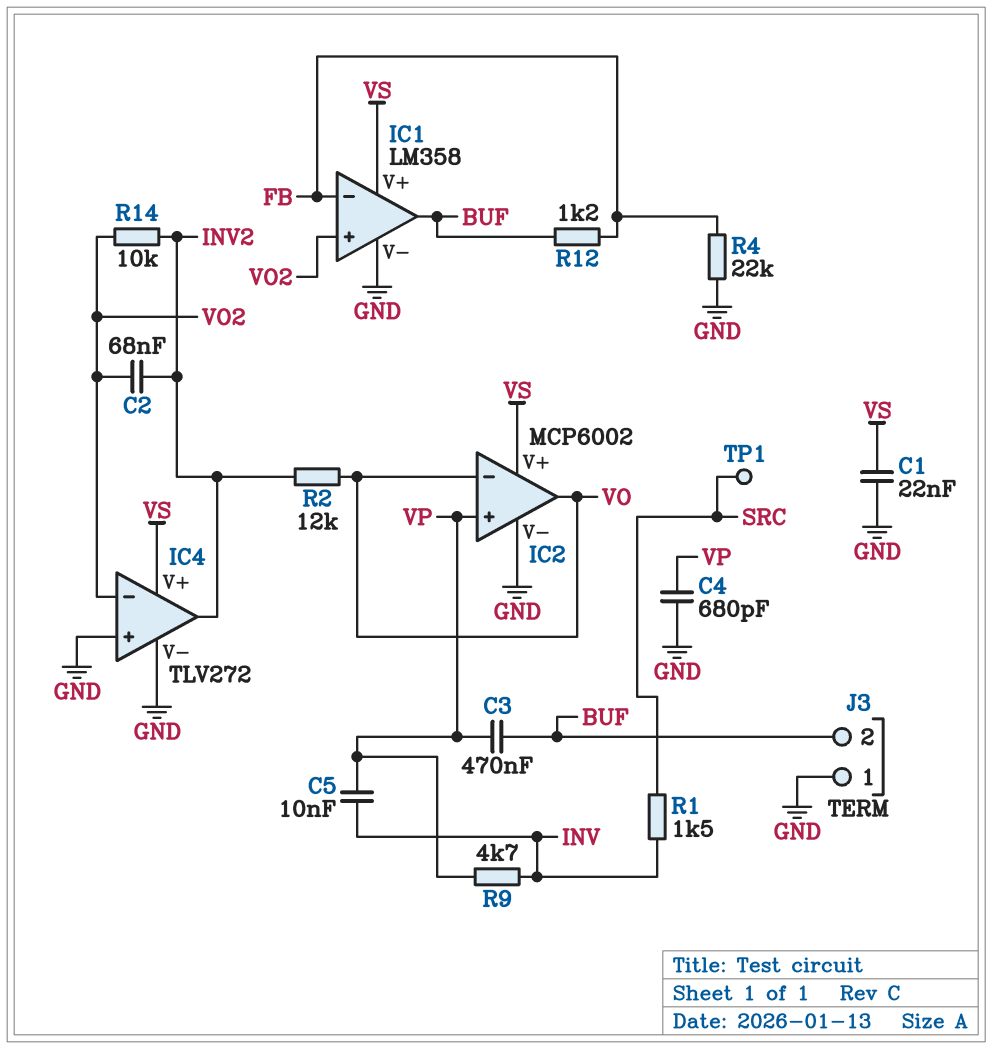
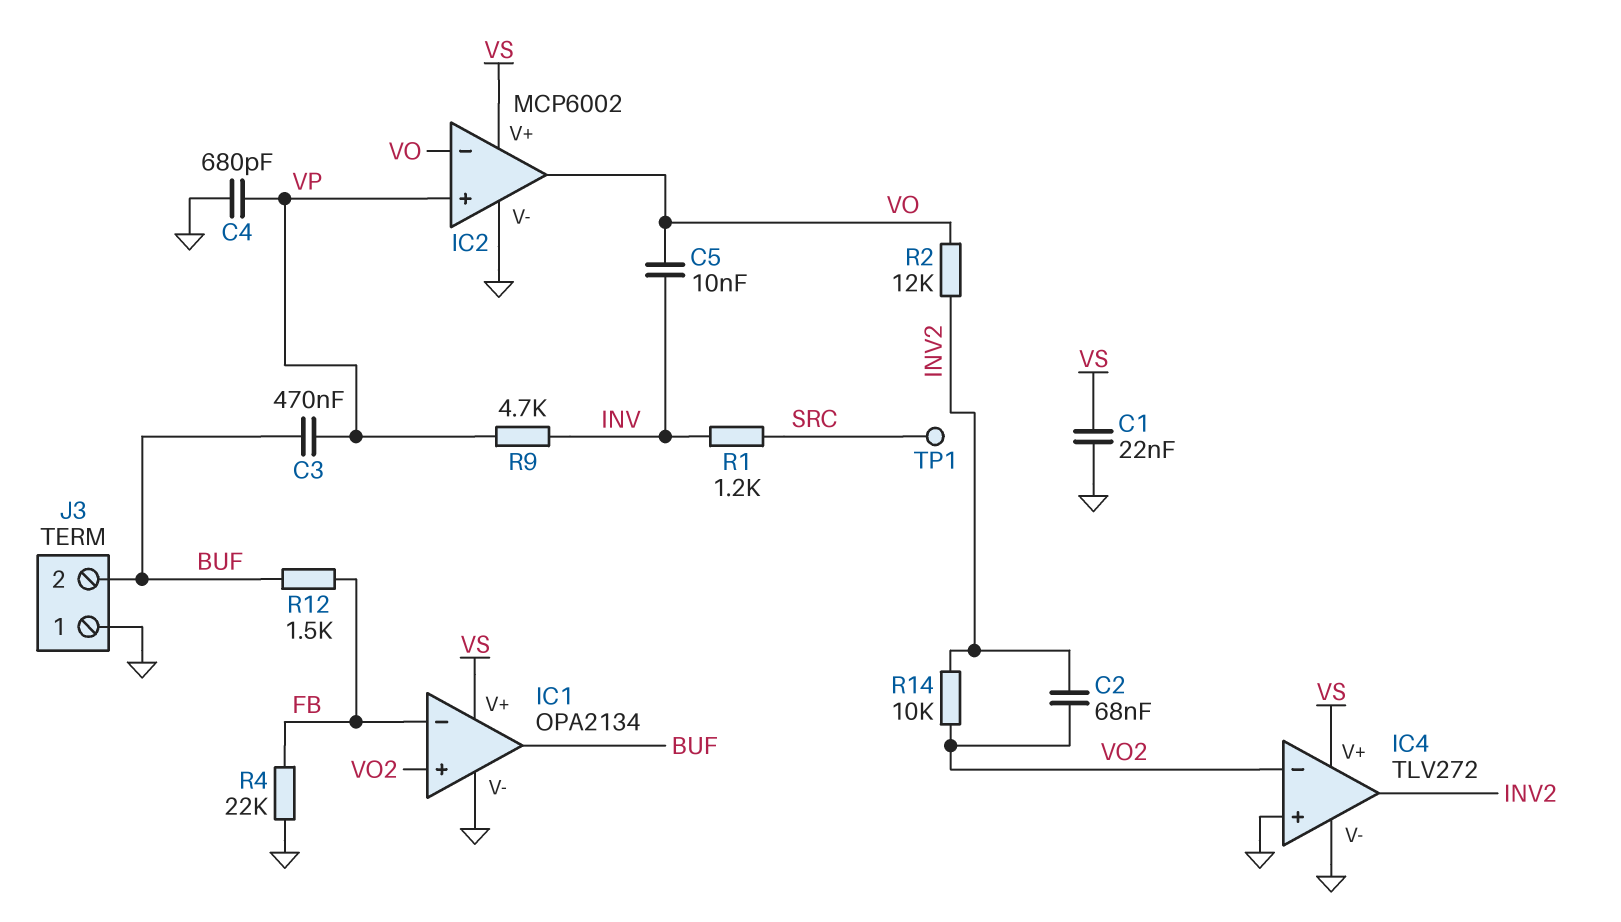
C5: 10nF (INV, VP) -> 10nF (INV, VO)
IC1: LM358 -> OPA2134
R1: 1.5k (INV, SRC) -> 1.2k (INV, SRC)
R12: 1.2k (BUF, FB) -> 1.5k (BUF, FB)

